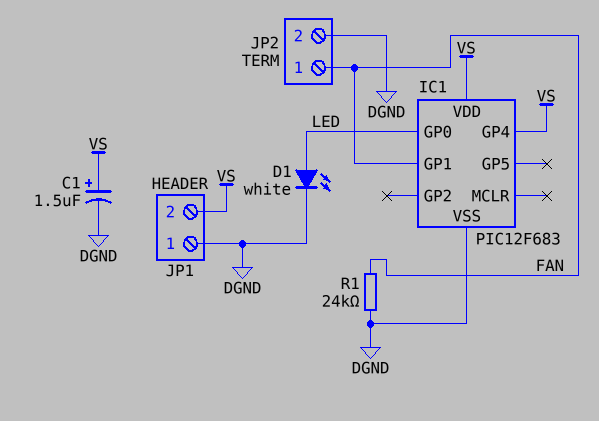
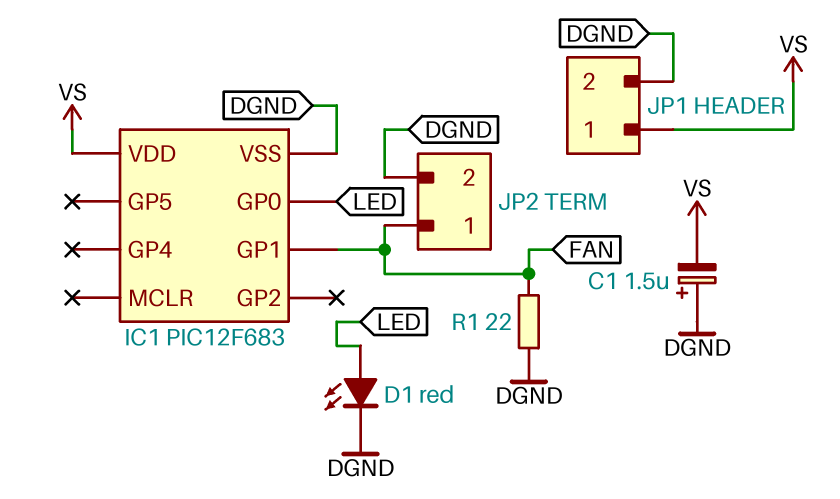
C1: 1.5uF (plus VS, minus DGND) -> 1.5uF (plus DGND, minus VS)
D1: LED white (A LED, K DGND) -> LED red (A LED, K DGND)
IC1 pin GP4: VS -> none
JP1 pin 1: DGND -> VS
JP1 pin 2: VS -> DGND
R1: 24k (DGND, FAN) -> 22 (DGND, FAN)

